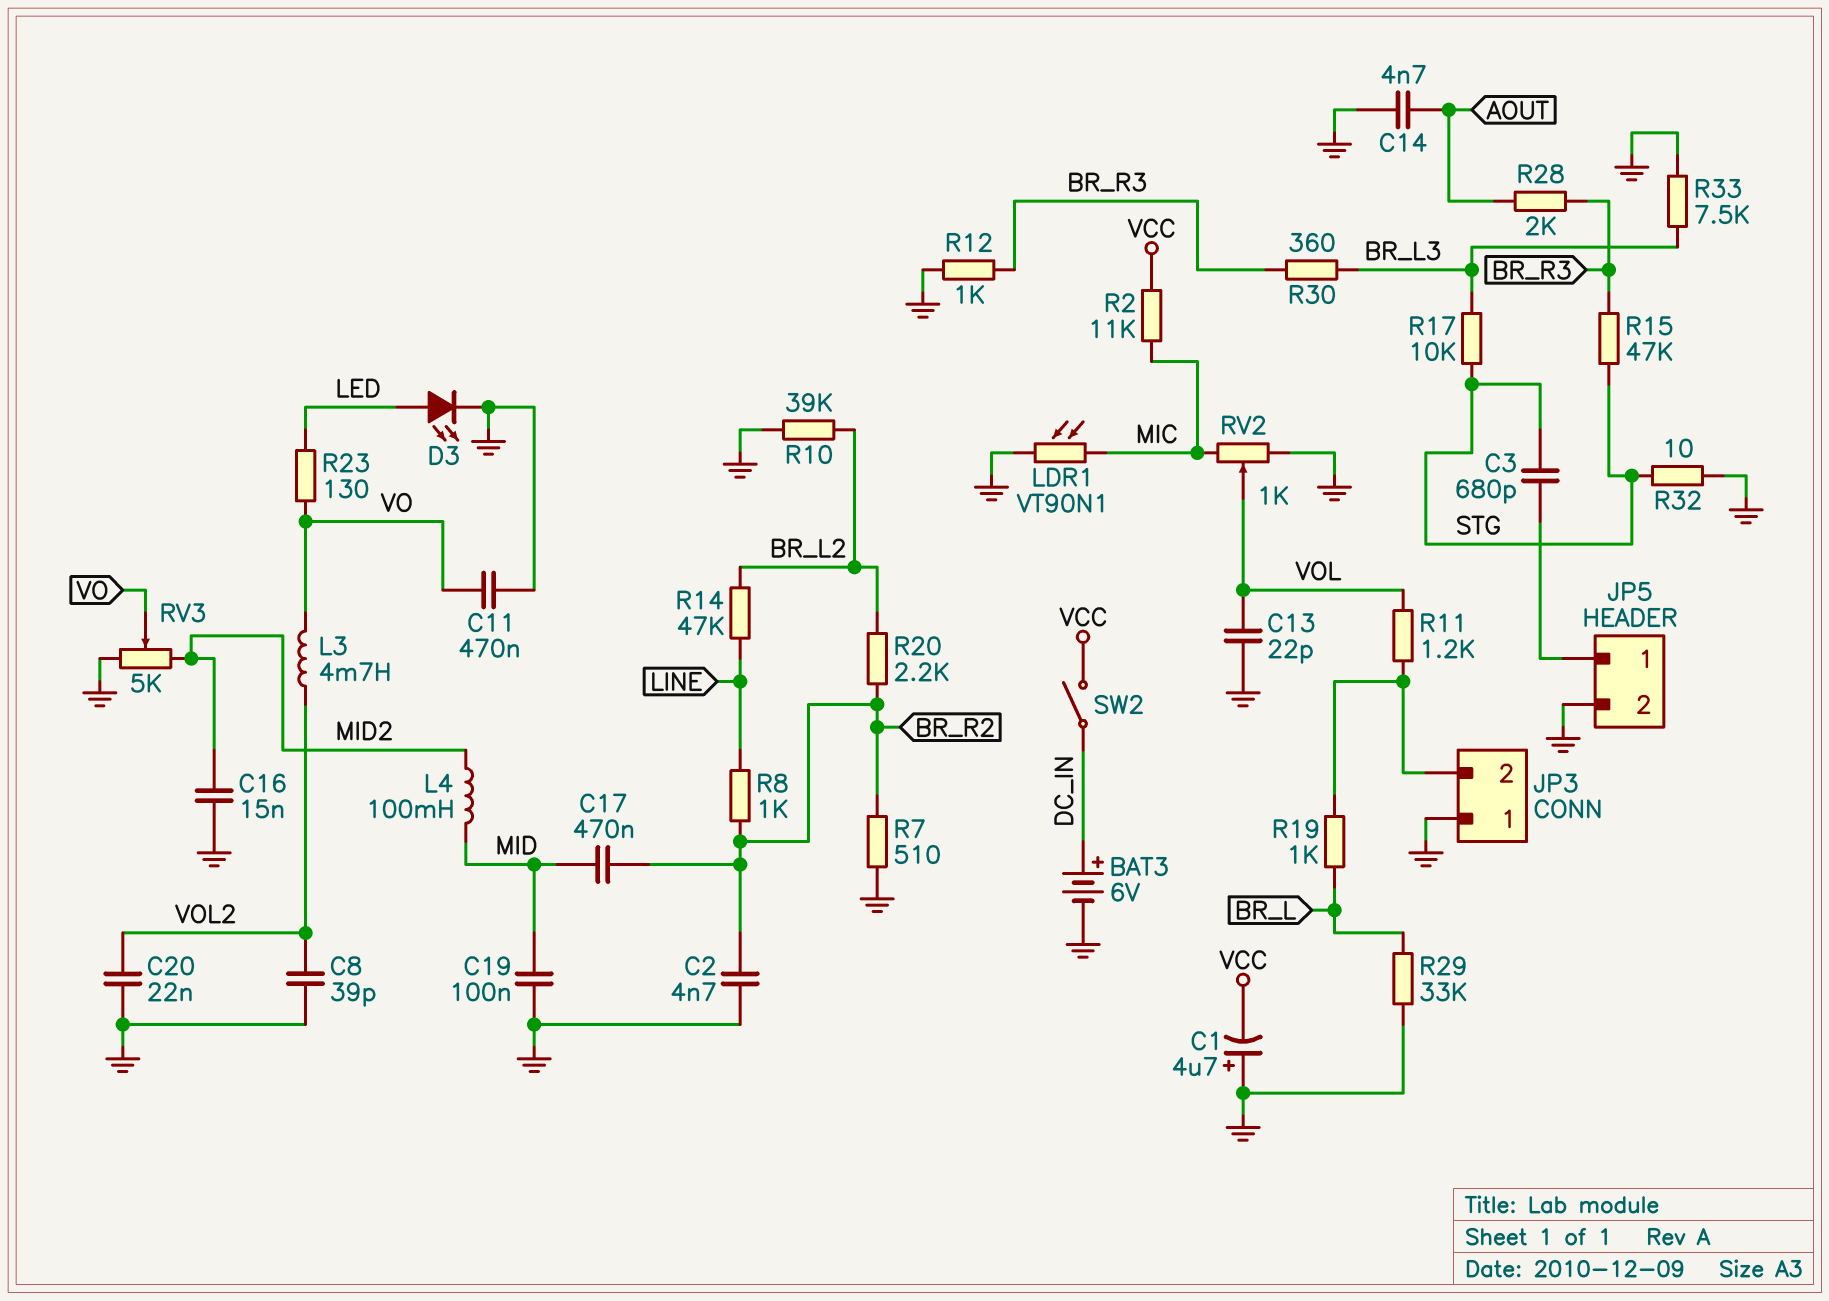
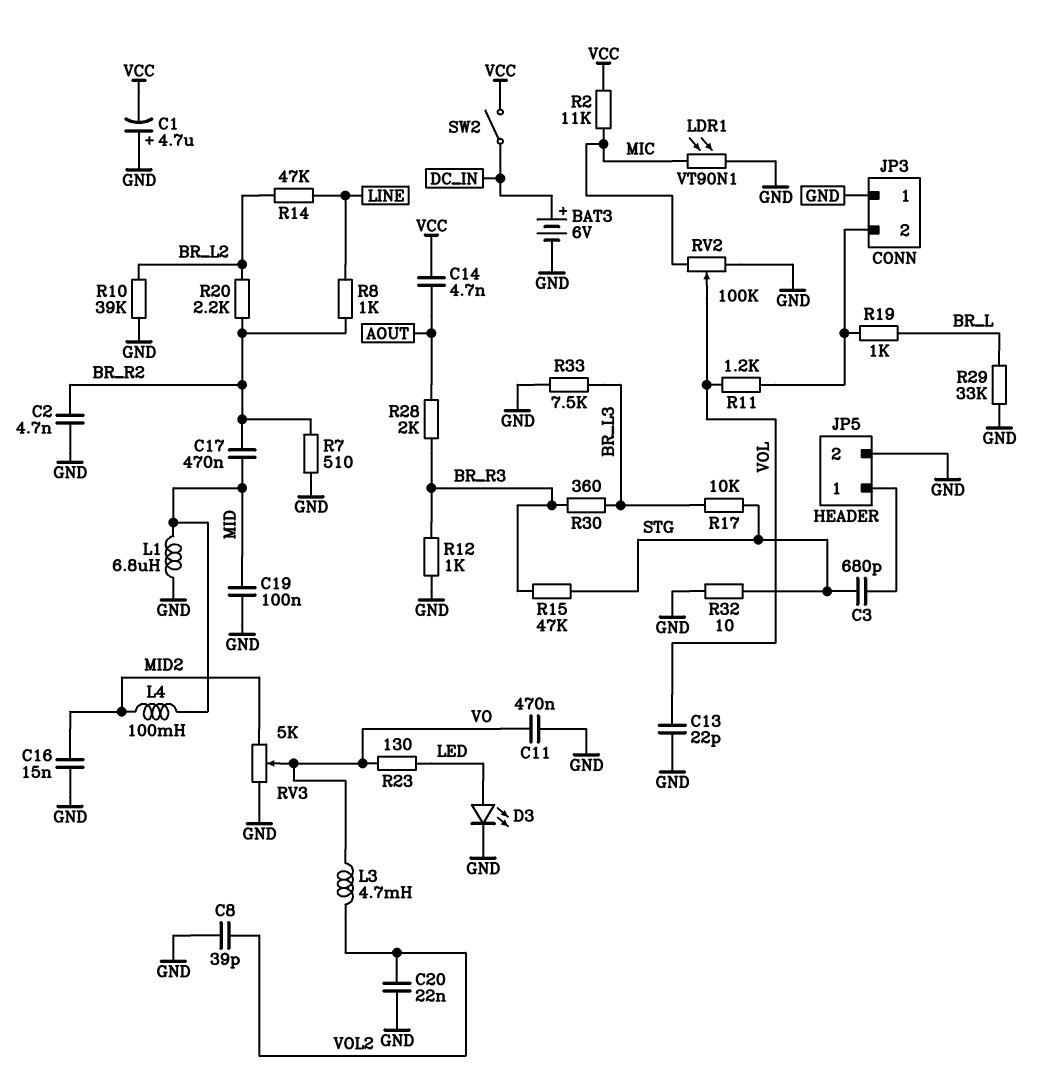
C14: 4.7nF (AOUT, GND) -> 4.7nF (AOUT, VCC)
L1: none -> 6.8uH (GND, MID)
RV2: 1k (GND, MIC, wiper VOL) -> 100k (GND, MIC, wiper VOL)

